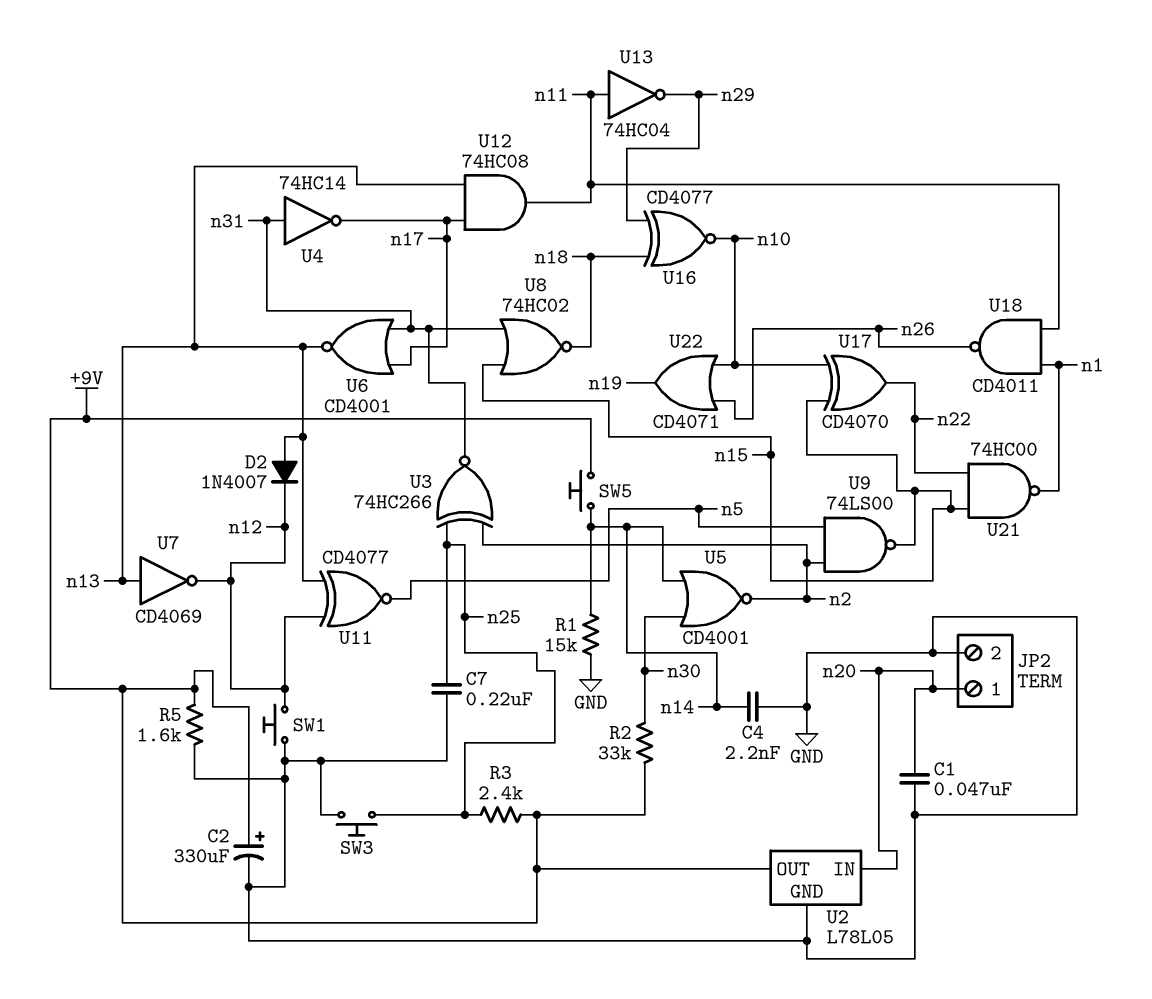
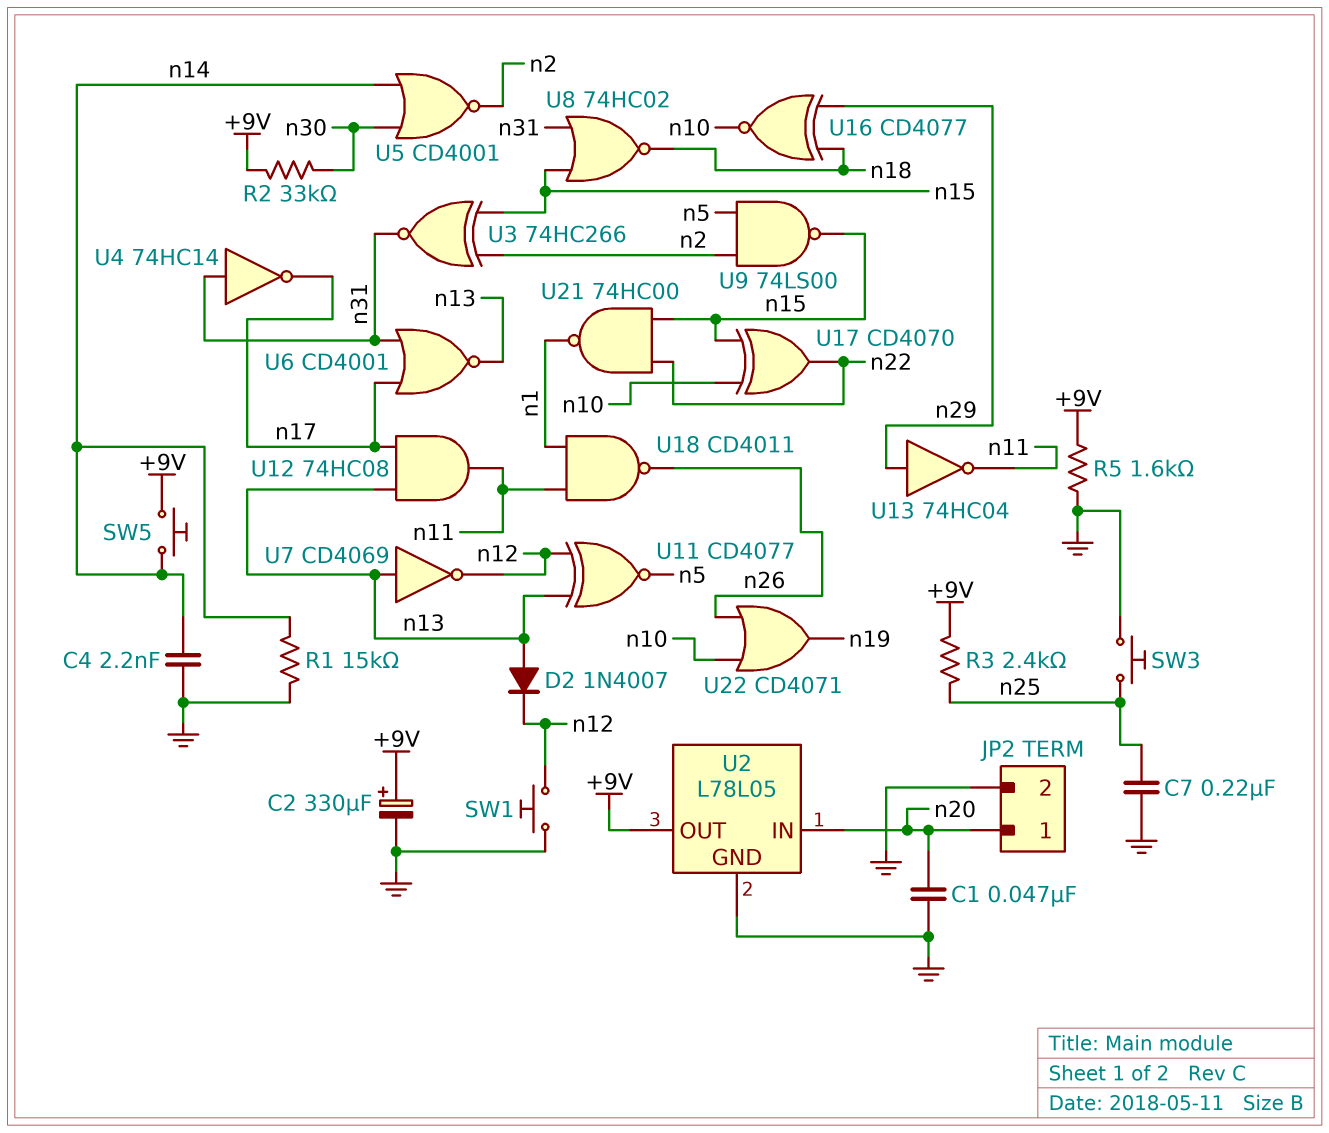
U3: XNOR 74HC266 (in n2, in n25, out n31) -> XNOR 74HC266 (in n2, in n15, out n31)
U13: NOT 74HC04 (in n11, out n29) -> NOT 74HC04 (in n29, out n11)

